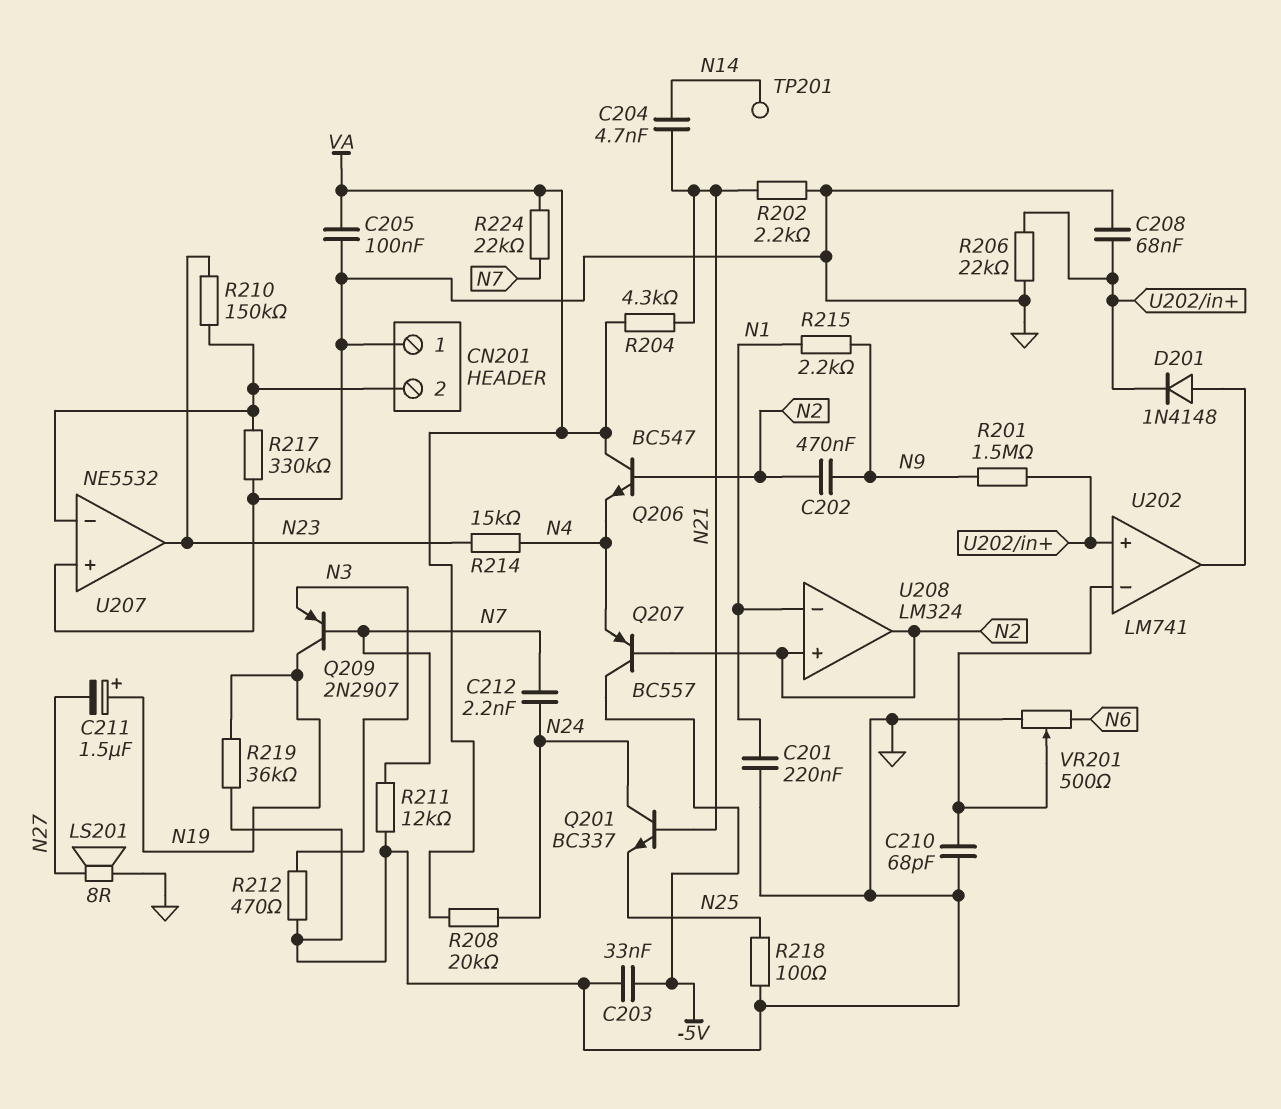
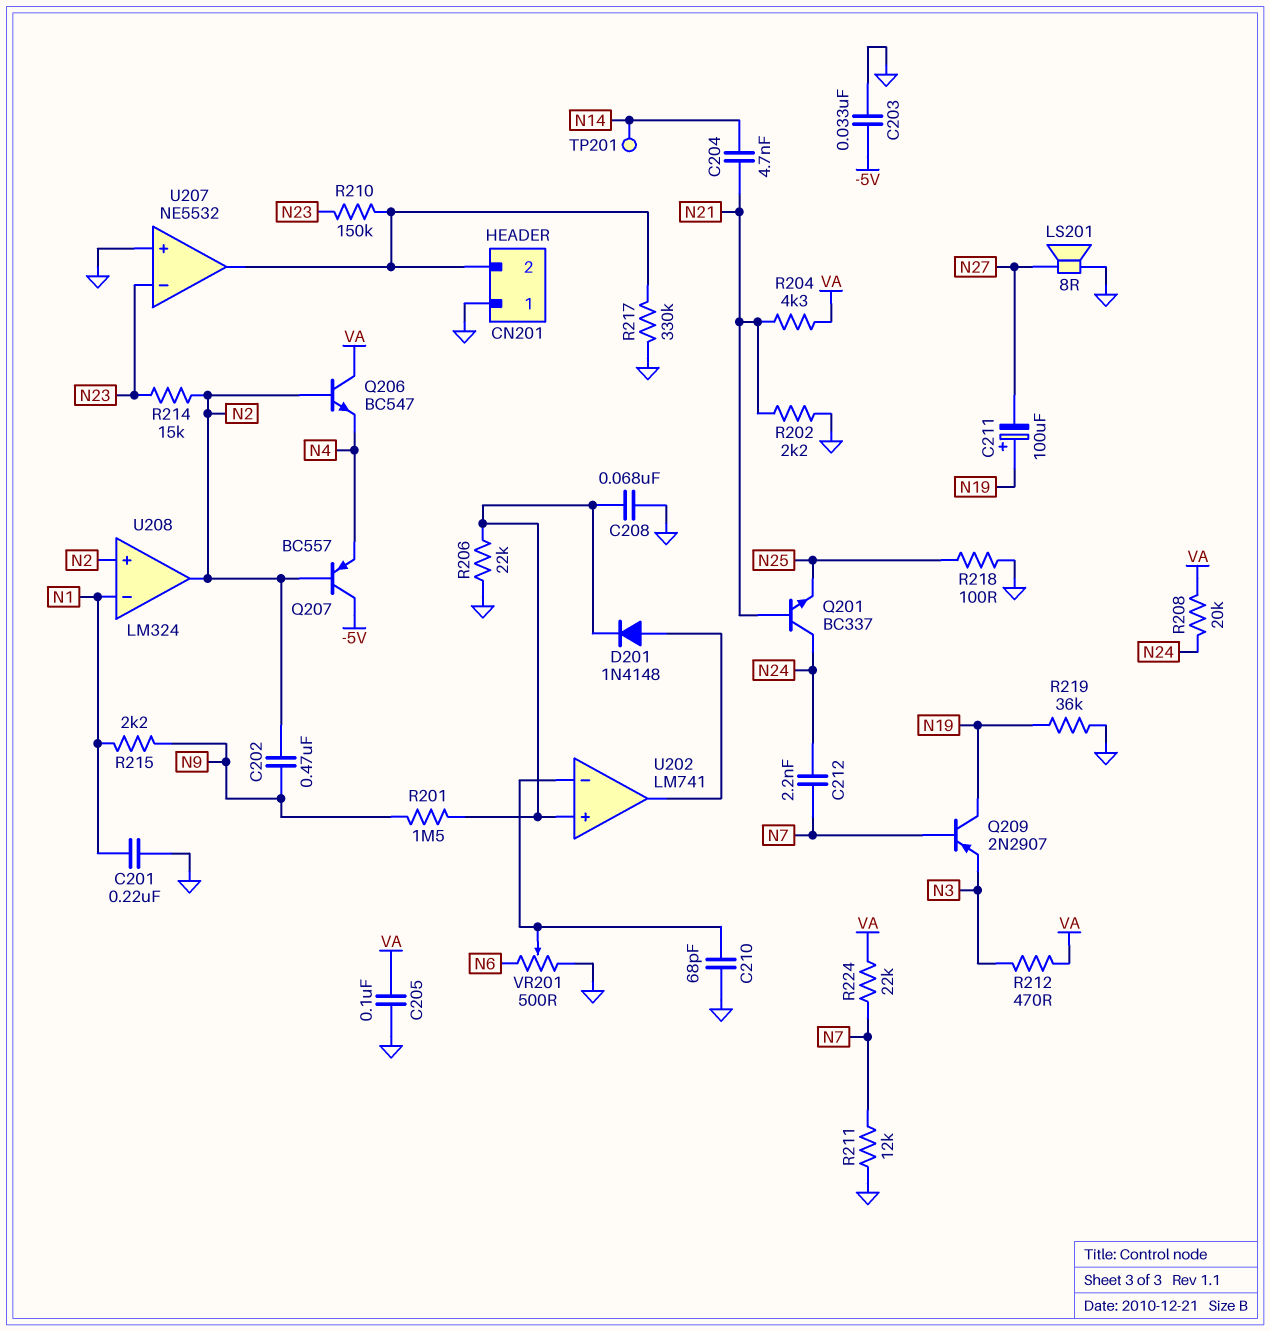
C211: 1.5uF (plus N19, minus N27) -> 100uF (plus N19, minus N27)
R212: 470 (GND, N3) -> 470 (N3, VA)
R214: 15k (N4, N23) -> 15k (N2, N23)
U207 pin in-: CN201/2 -> N23
U207 pin out: N23 -> CN201/2

